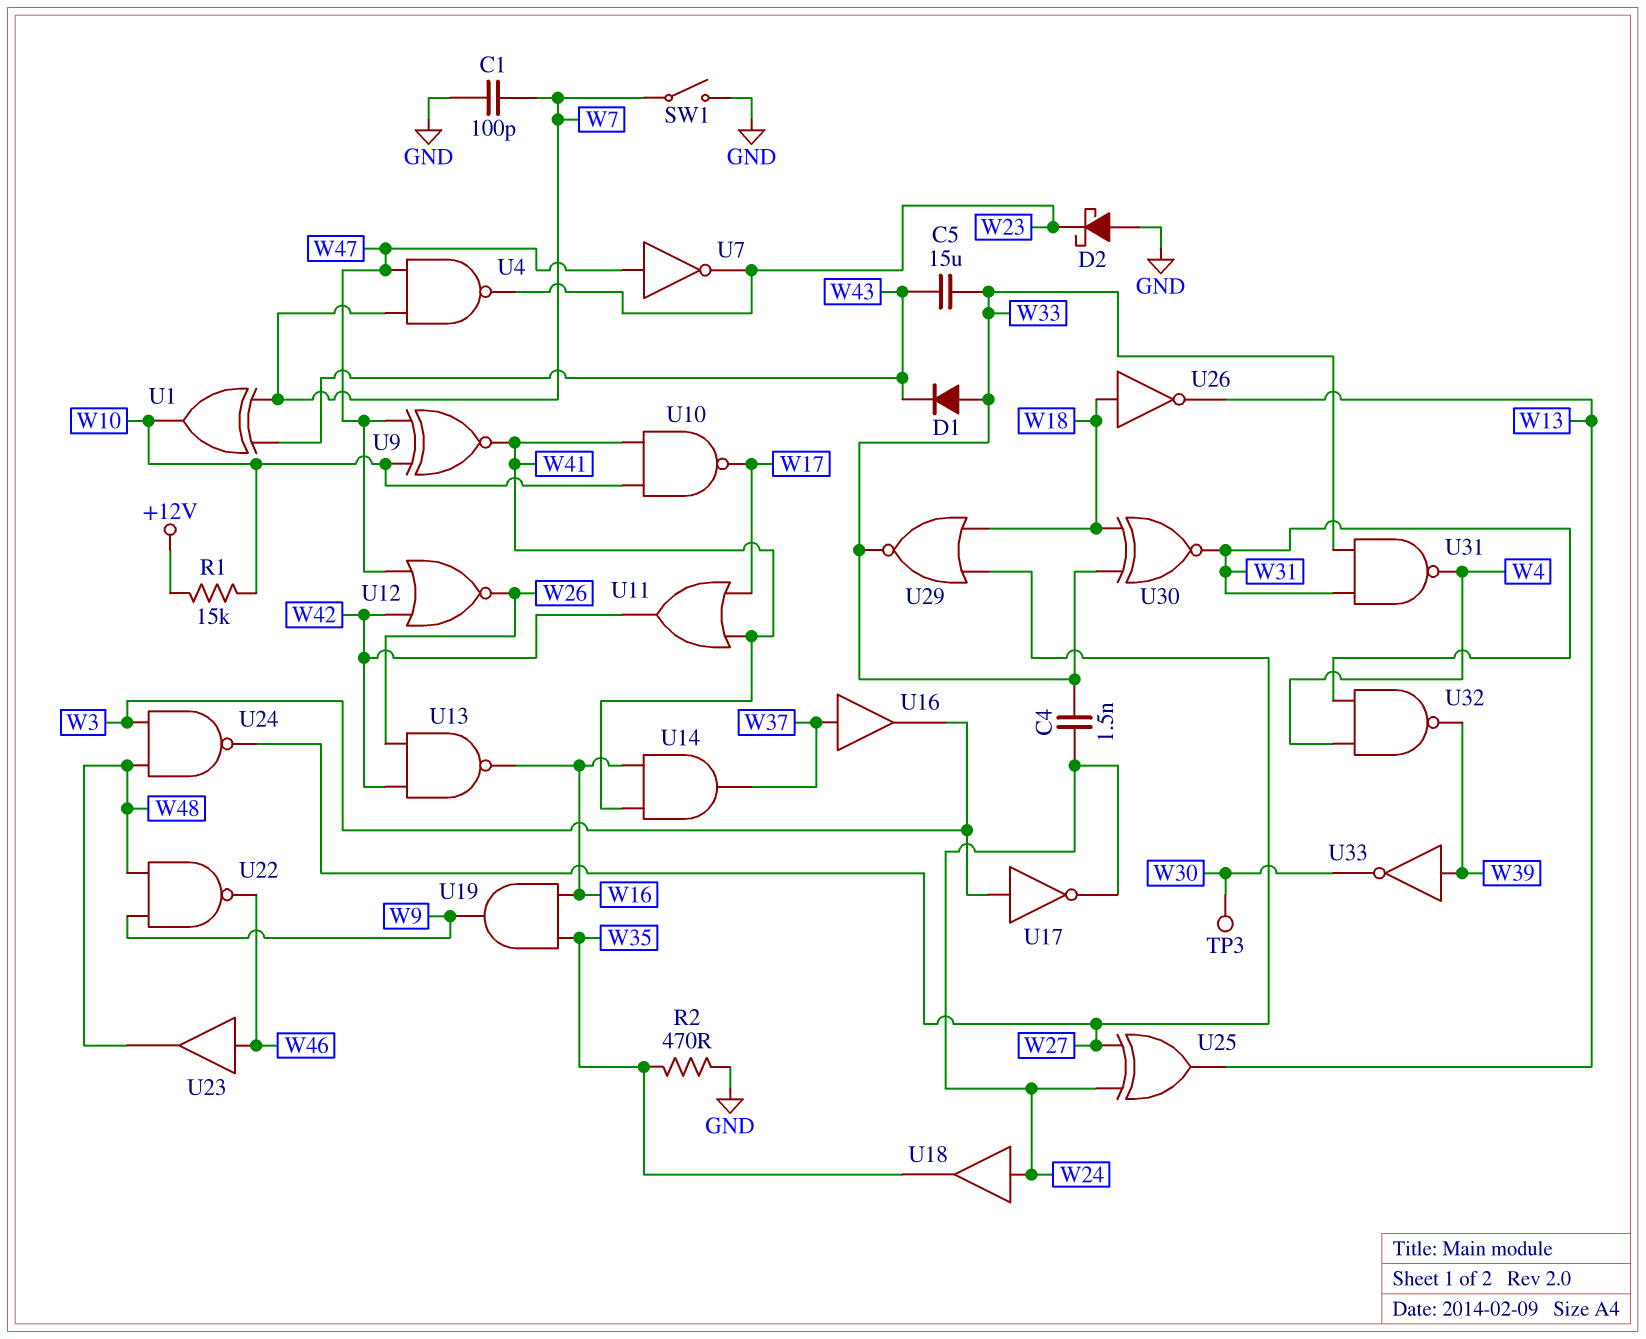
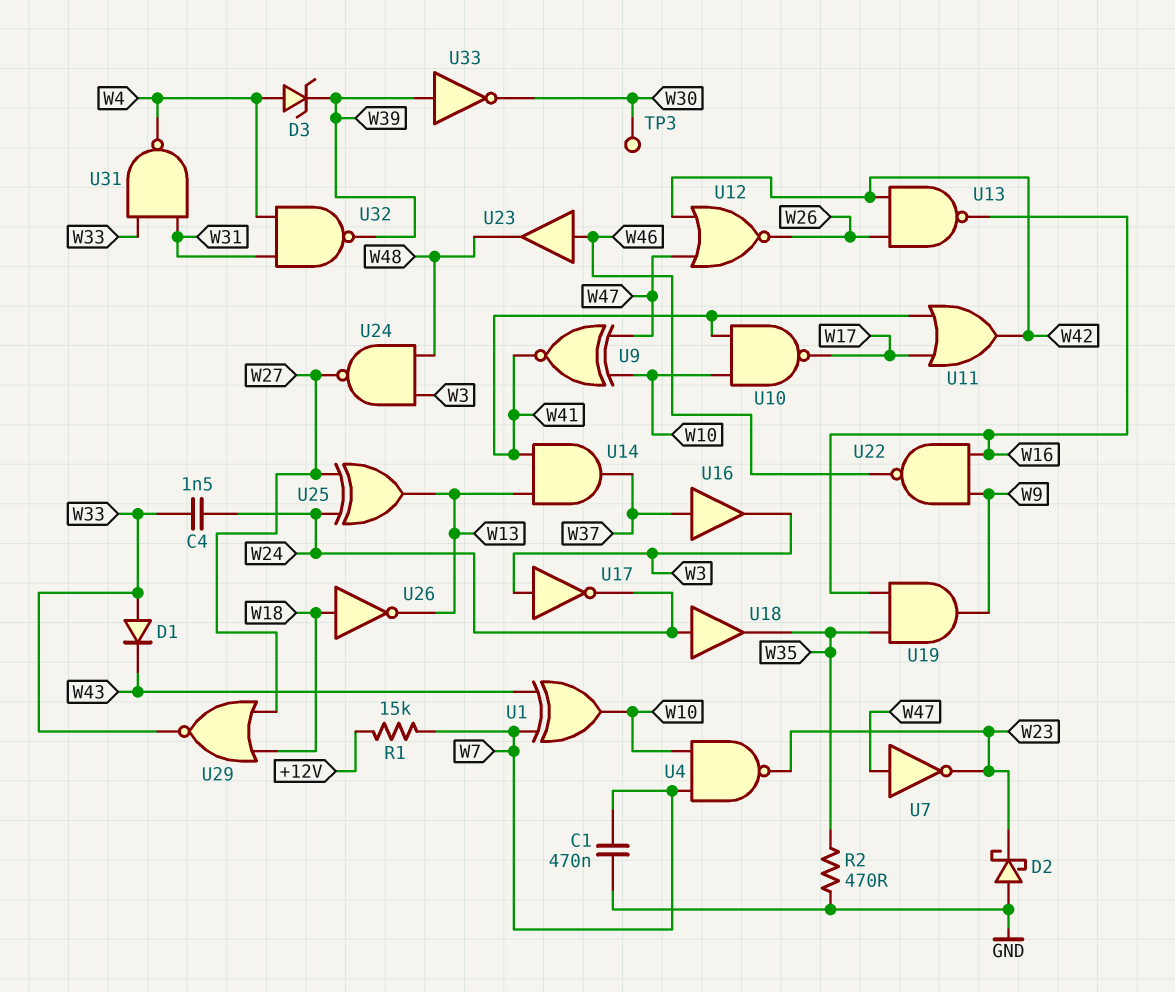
C1: 100pF (GND, W7) -> 470nF (GND, W7)
C5: 15uF (W33, W43) -> none
D3: none -> zener (A W4, K W39)
R1: 15k (+12V, W10) -> 15k (+12V, W7)
SW1: switch (GND, W7) -> none
U4: NAND (in W7, in W47, out W23) -> NAND (in W7, in W10, out W23)
U14: AND (in W16, in W41, out W37) -> AND (in W13, in W41, out W37)
U22: NAND (in W9, in W48, out W46) -> NAND (in W9, in W16, out W46)
U30: XNOR (in W18, in W33, out W31) -> none

